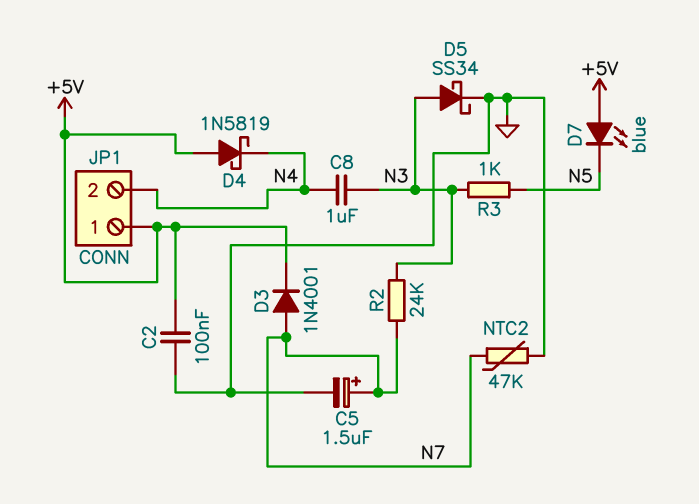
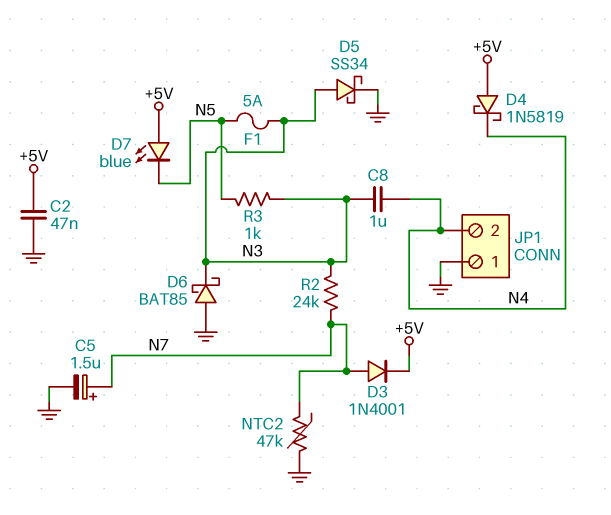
C2: 100nF (+5V, GND) -> 47nF (+5V, GND)
D6: none -> schottky BAT85 (A GND, K N3)
F1: none -> 5A (N3, N5)
JP1 pin 1: +5V -> GND

